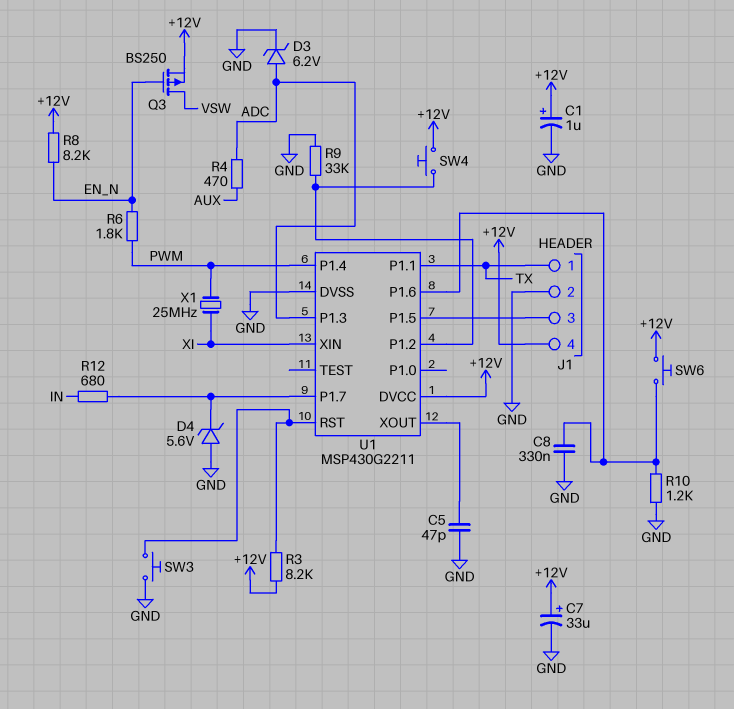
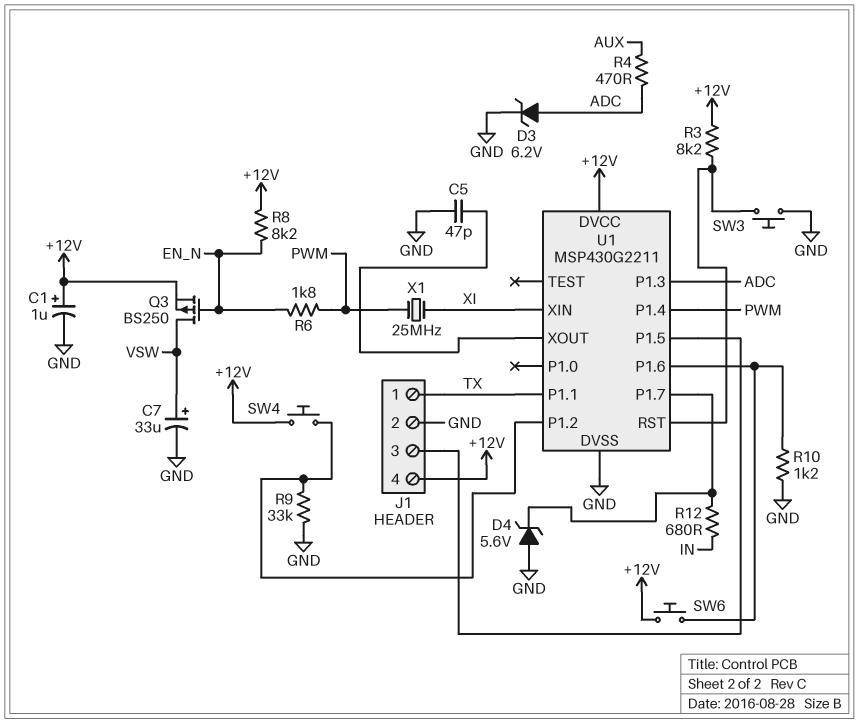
C7: 33uF (plus +12V, minus GND) -> 33uF (plus VSW, minus GND)
C8: 330nF (GND, U1/P1.6) -> none

